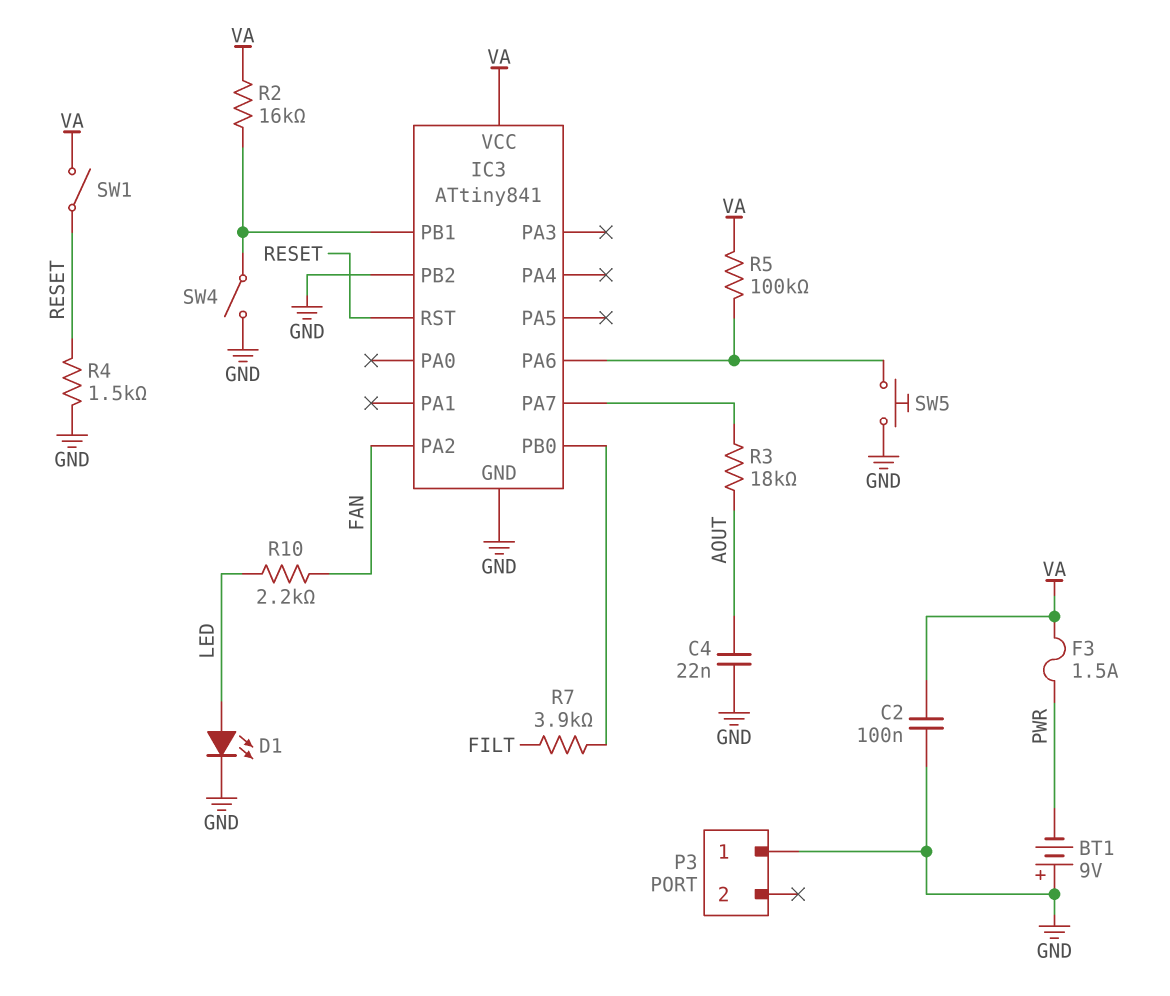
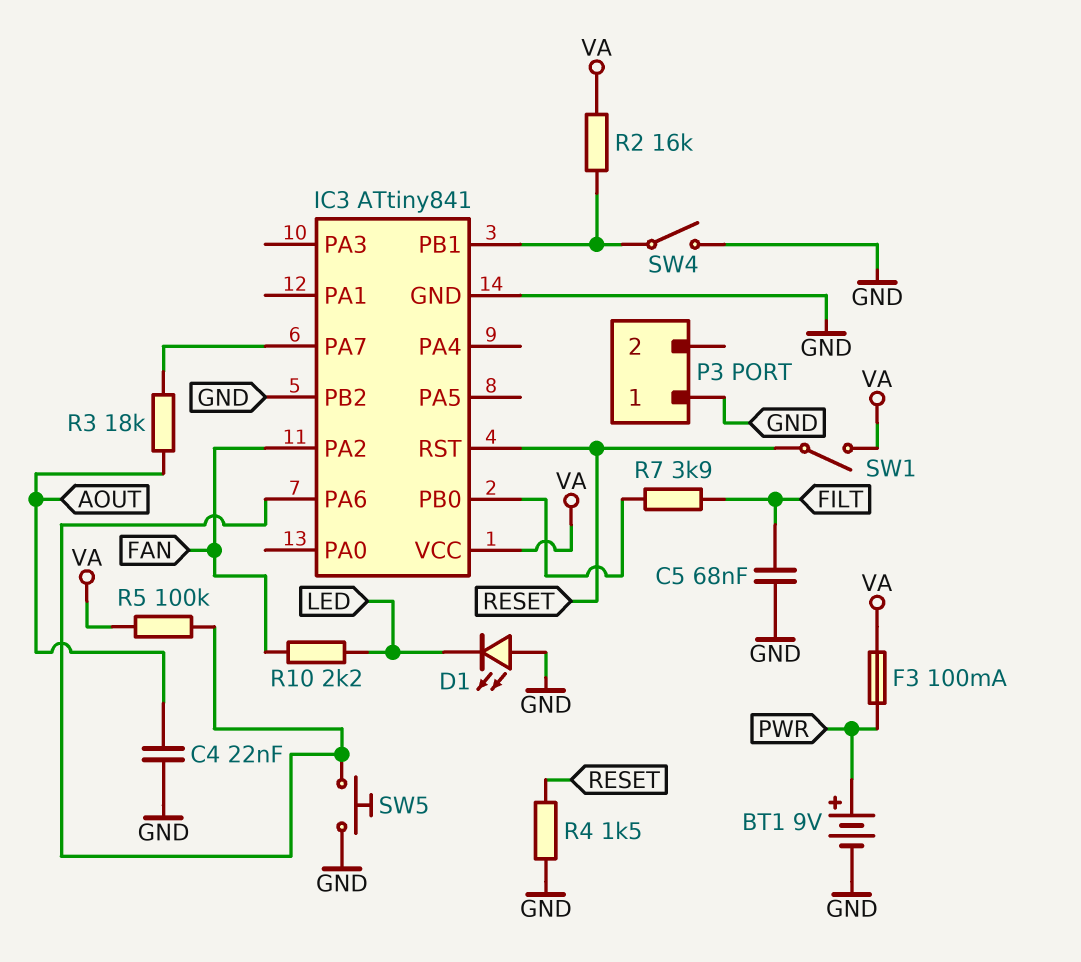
BT1: 9V (plus GND, minus PWR) -> 9V (plus PWR, minus GND)
C2: 100nF (GND, VA) -> none
C5: none -> 68nF (FILT, GND)
D1: LED (A LED, K GND) -> LED (A GND, K LED)
F3: 1.5A (PWR, VA) -> 100mA (PWR, VA)

